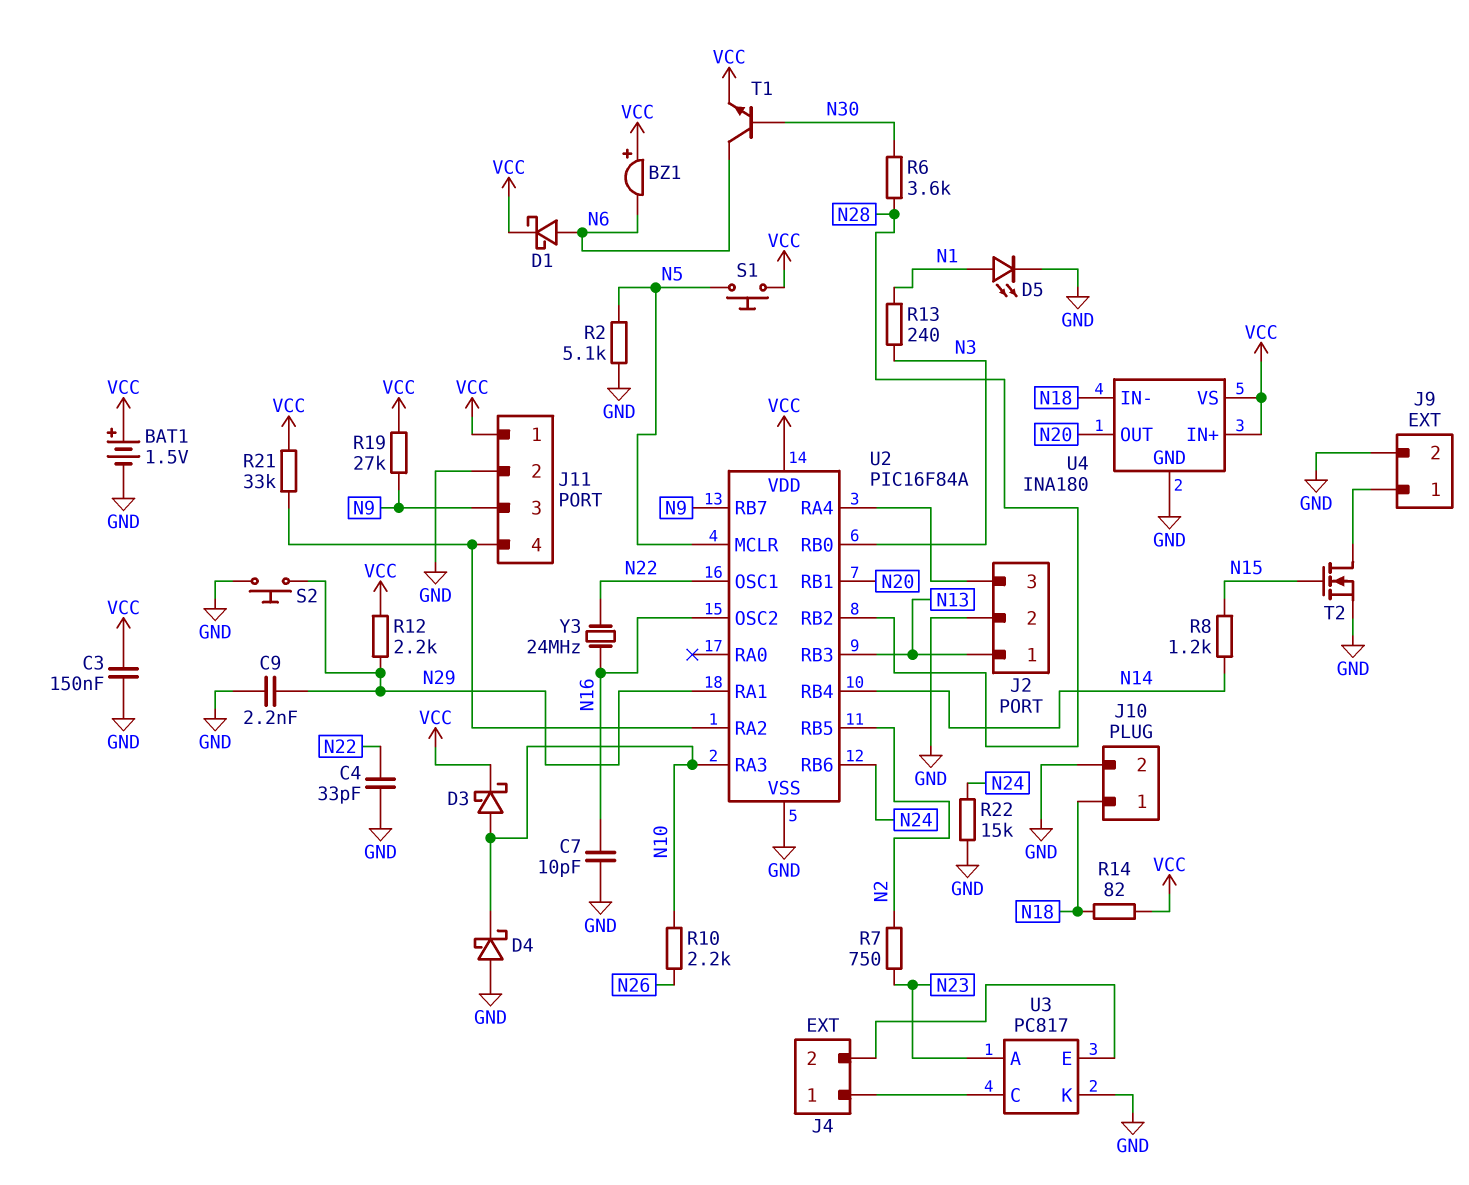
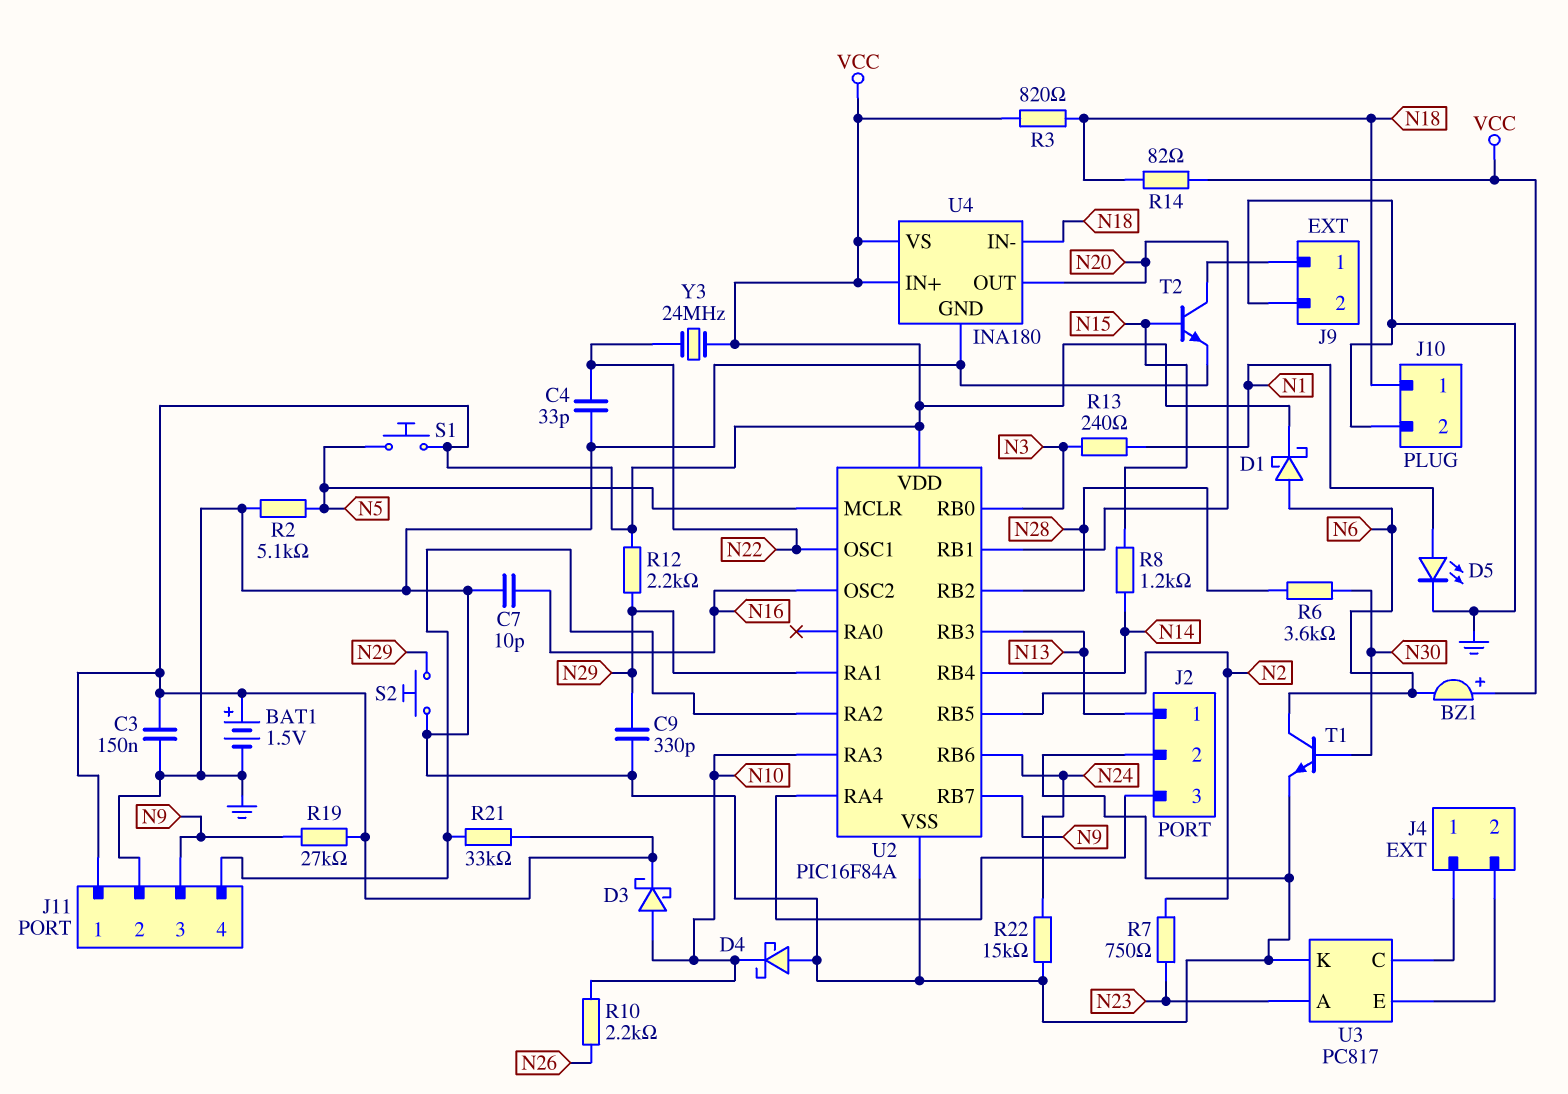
C9: 2.2nF (GND, N29) -> 330pF (GND, N29)
R3: none -> 820 (N18, VCC)
T1: NPN (B N30, C N6, E VCC) -> NPN (B N30, C N6, E GND)
T2: NMOS (G N15, D J9/1, S GND) -> NPN (B N15, C J9/1, E GND)
Y3: 24MHz (N16, N22) -> 24MHz (N22, VCC)

